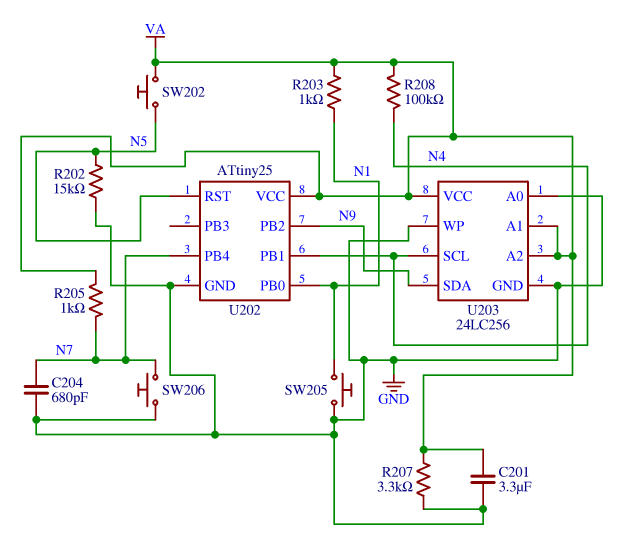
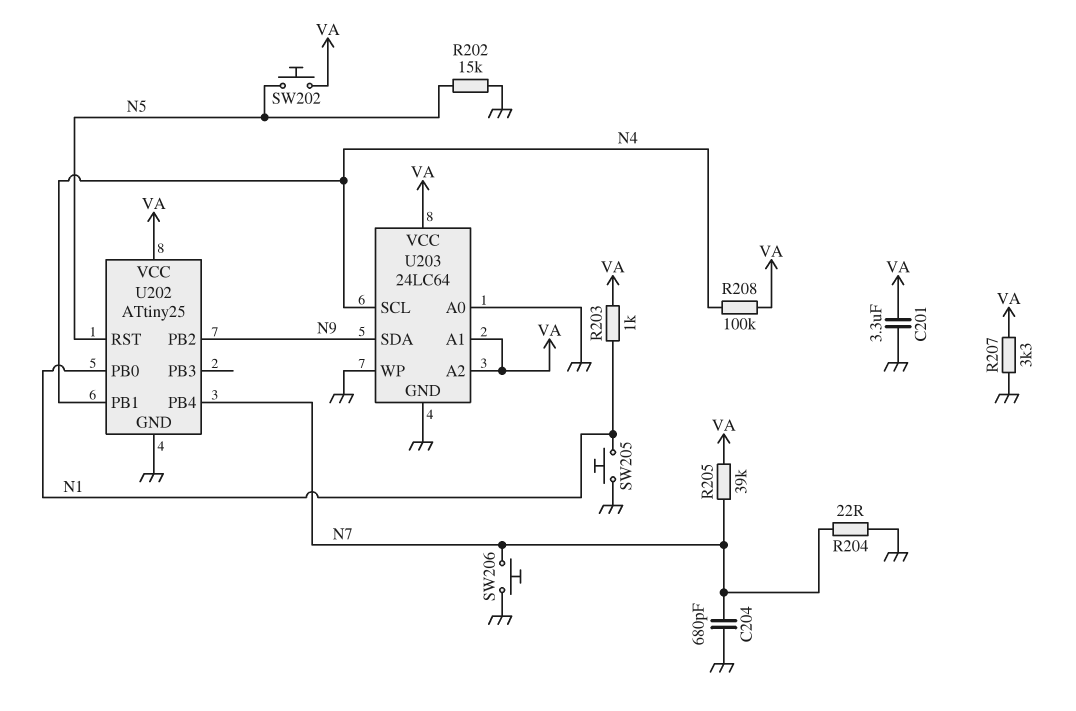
R204: none -> 22 (GND, N7)
R205: 1k (N7, VA) -> 39k (N7, VA)
U203: 24LC256 -> 24LC64

